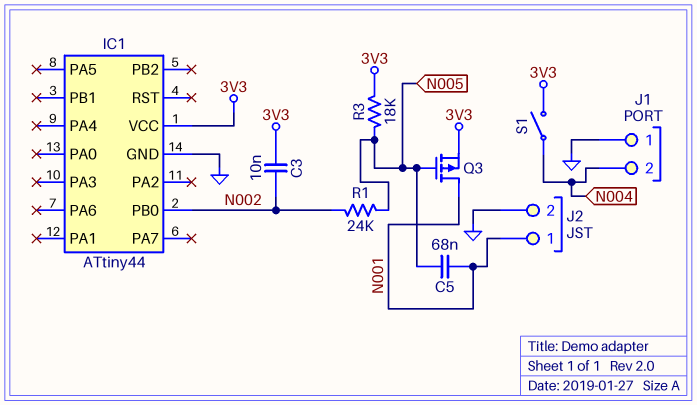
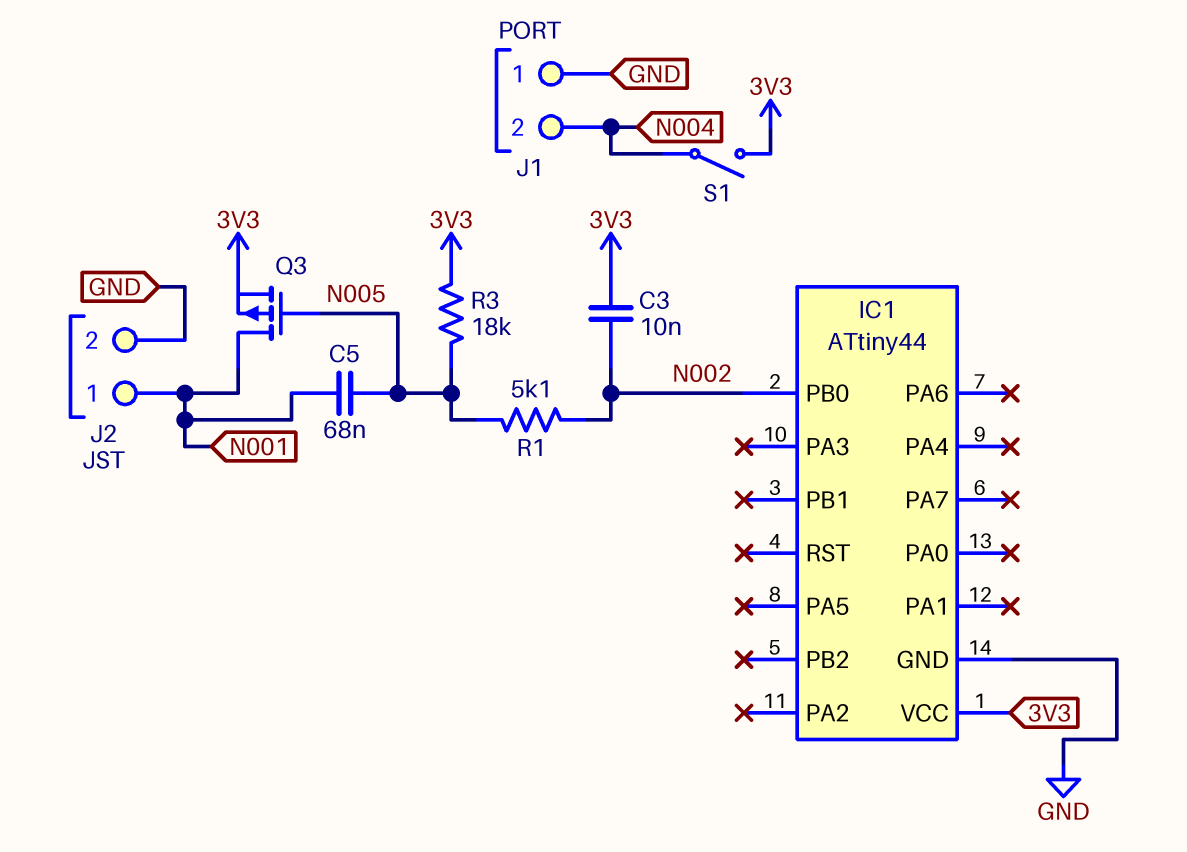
R1: 24k (N002, N005) -> 5.1k (N002, N005)

